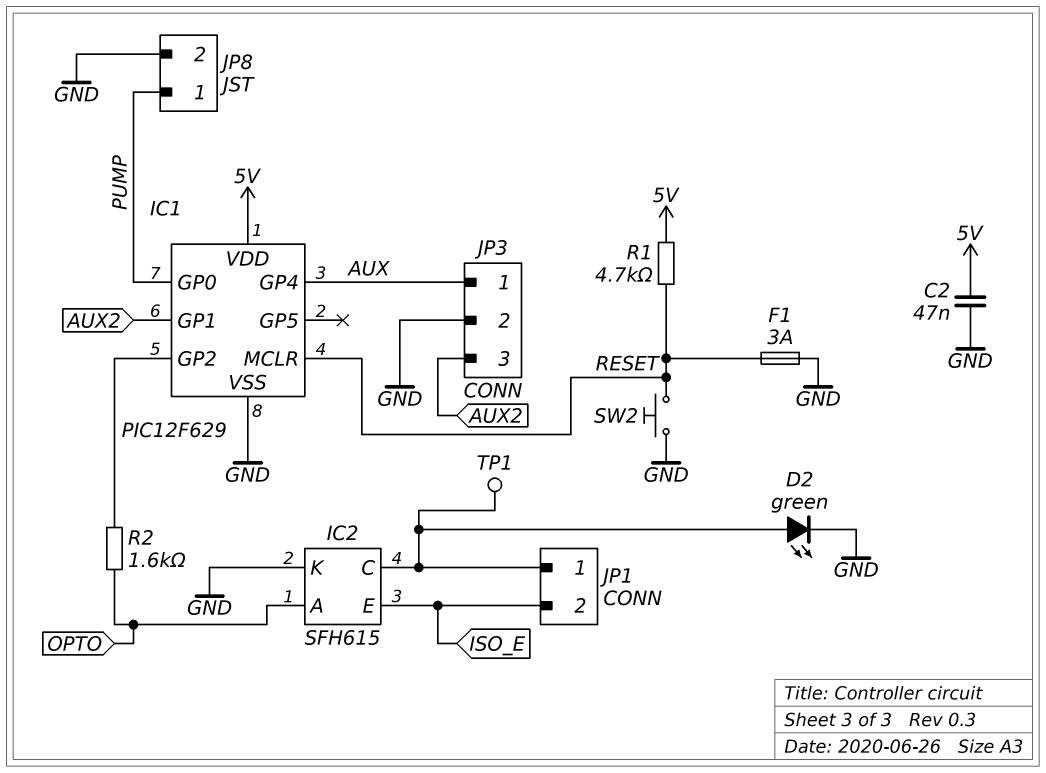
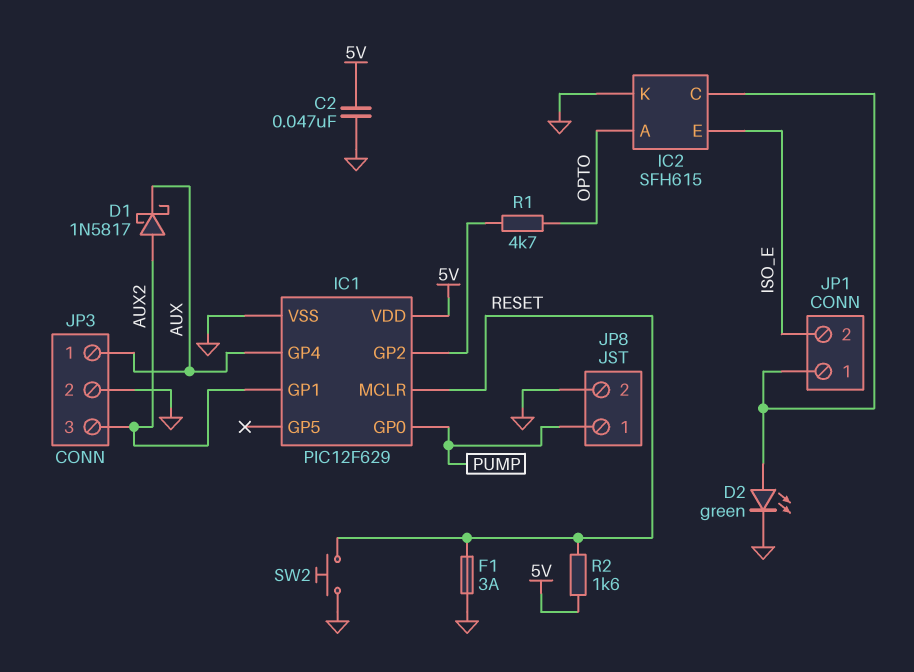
D1: none -> schottky 1N5817 (A AUX2, K AUX)
R1: 4.7k (5V, RESET) -> 4.7k (IC1/GP2, OPTO)
R2: 1.6k (IC1/GP2, OPTO) -> 1.6k (5V, RESET)
TP1: test point (IC2/C) -> none

